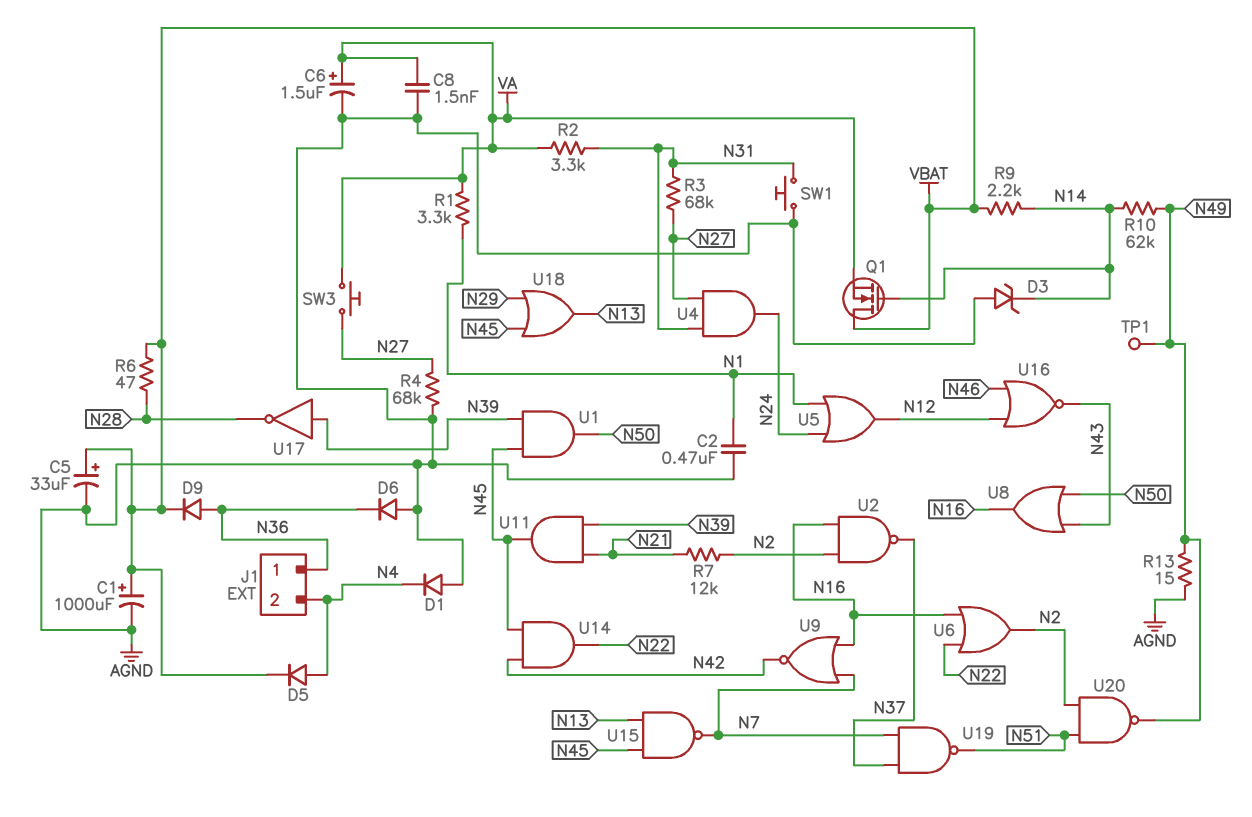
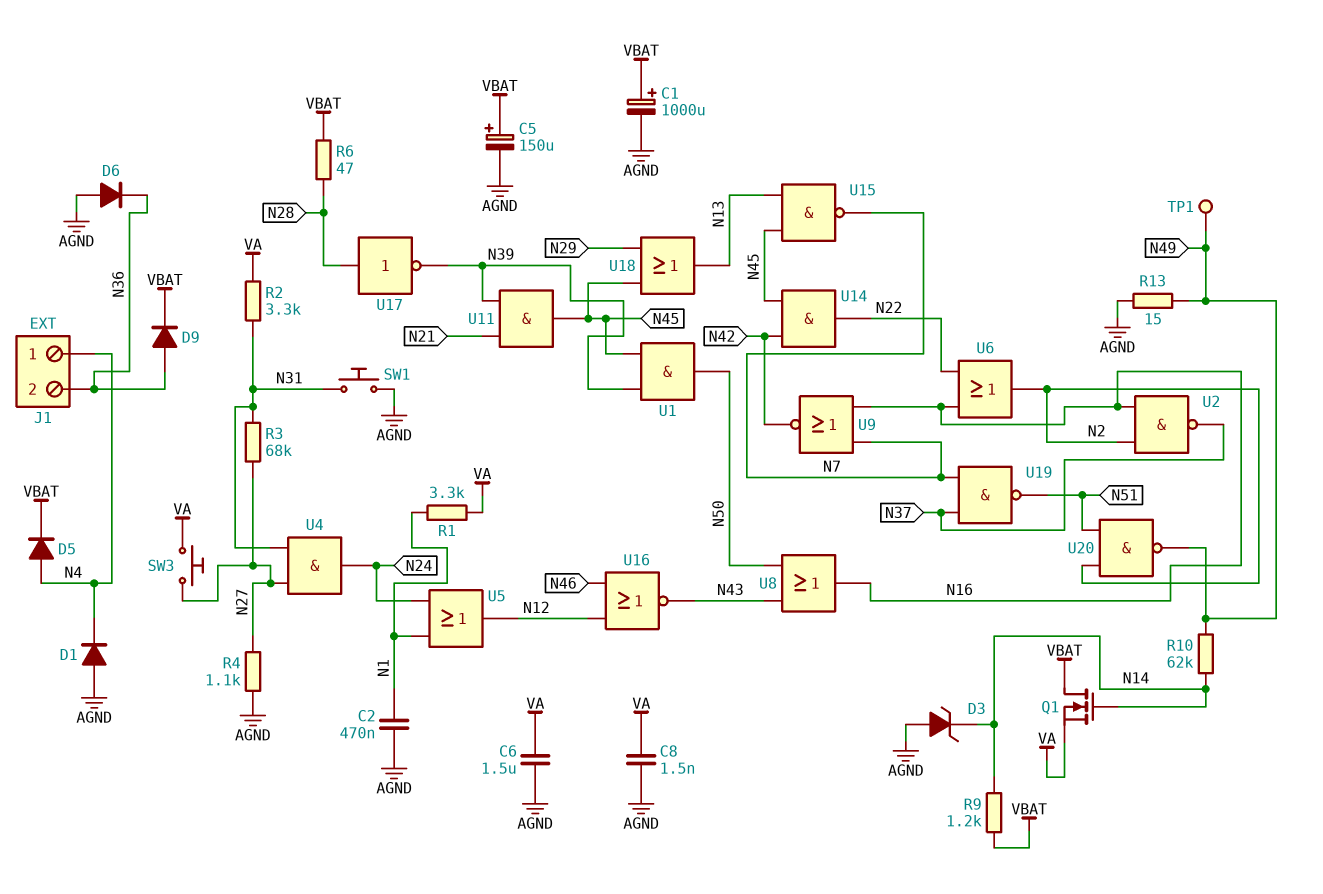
C5: 33uF (plus VBAT, minus AGND) -> 150uF (plus VBAT, minus AGND)
C6: 1.5uF (plus VA, minus AGND) -> 1.5uF (AGND, VA)
J1 pin 1: N36 -> N4
J1 pin 2: N4 -> N36
R4: 68k (AGND, N27) -> 1.1k (AGND, N27)
R7: 12k (N2, N21) -> none
R9: 2.2k (N14, VBAT) -> 1.2k (N14, VBAT)
U17: NOT (in N39, out N28) -> NOT (in N28, out N39)

